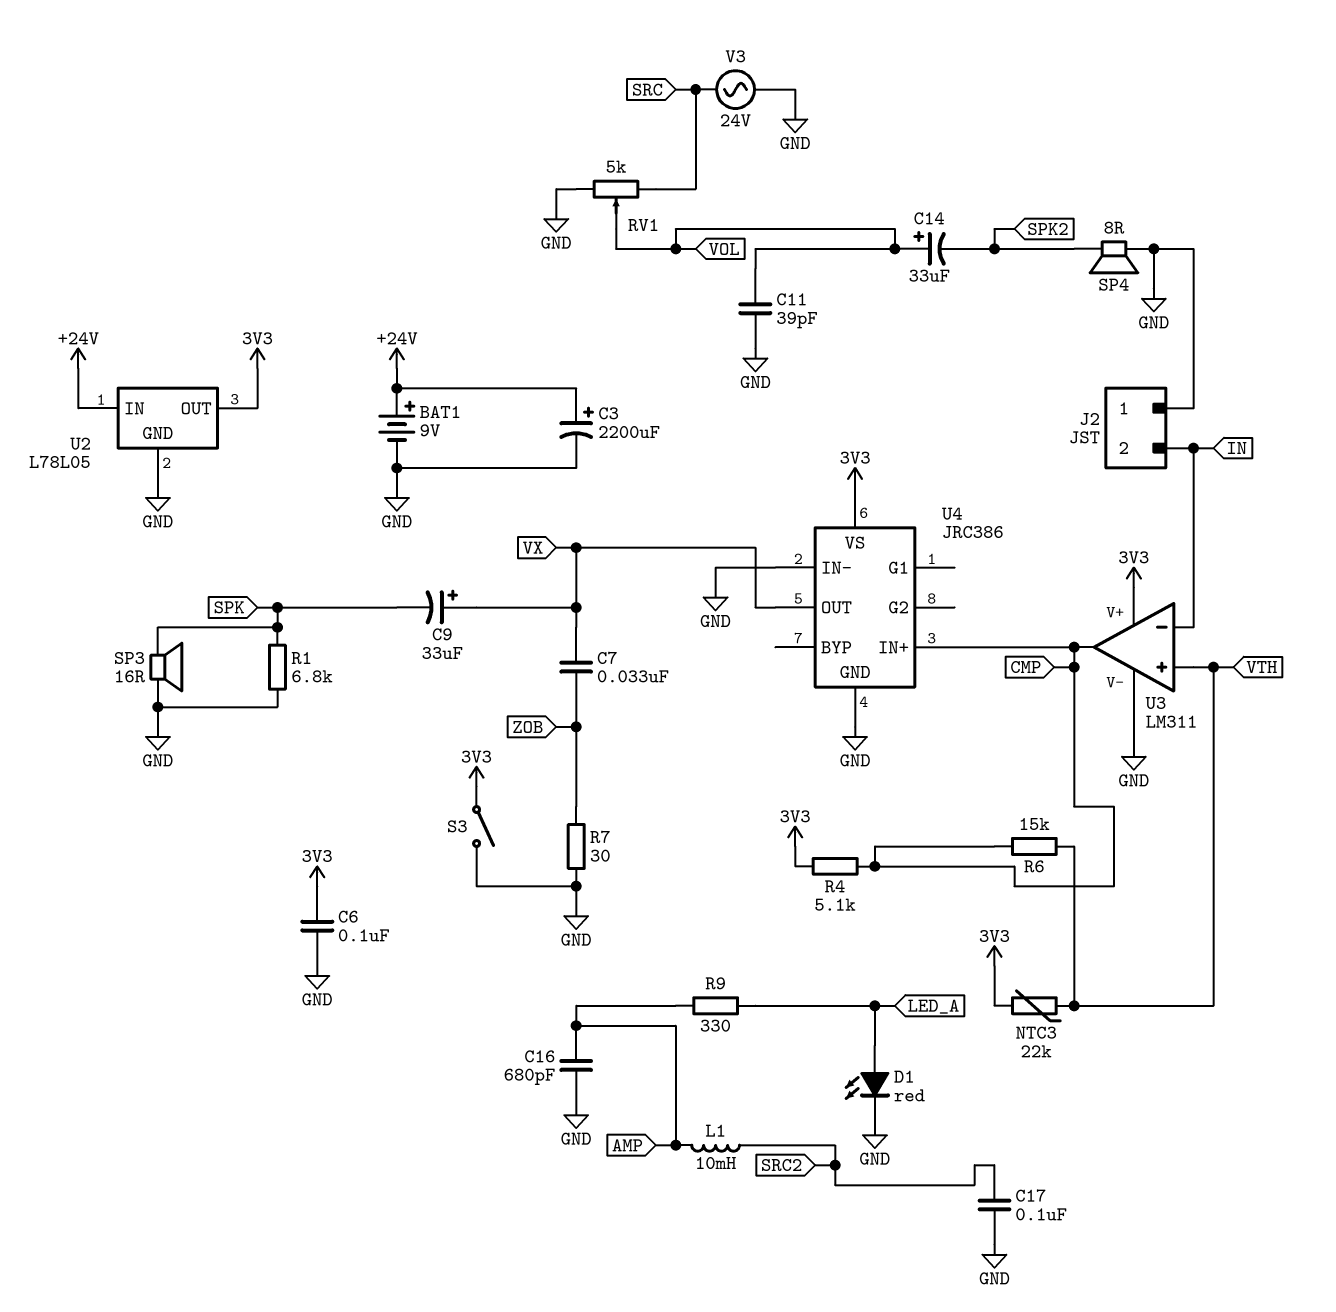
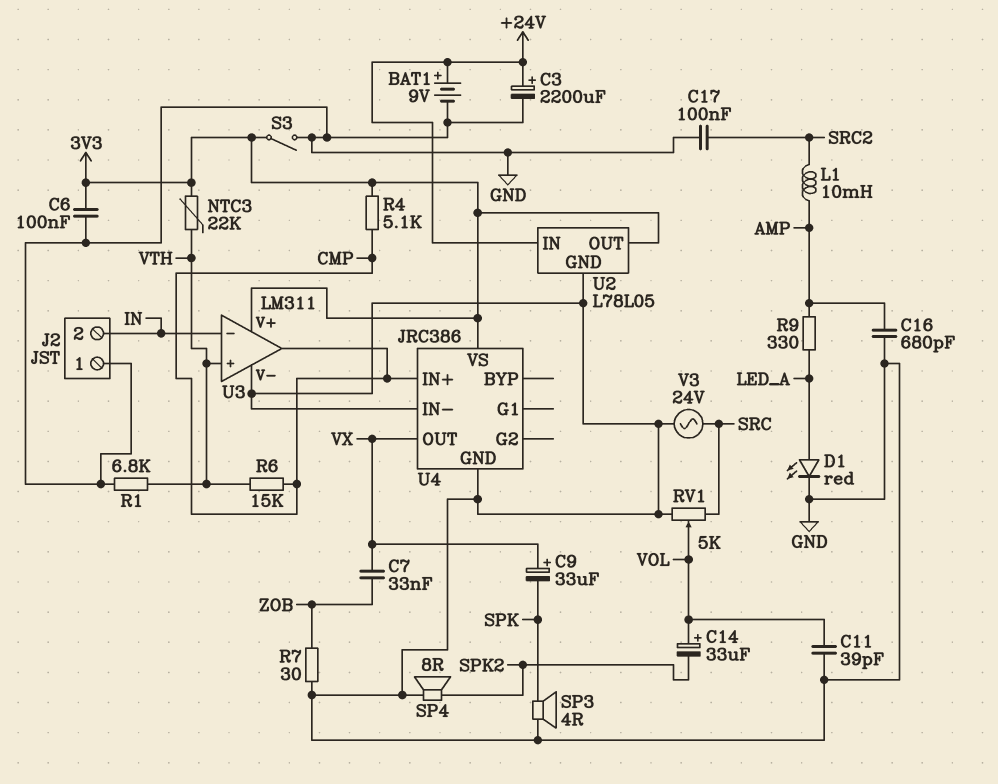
R1: 6.8k (GND, SPK) -> 6.8k (GND, VTH)
SP3: speaker 16R (GND, SPK) -> speaker 4R (GND, SPK)

